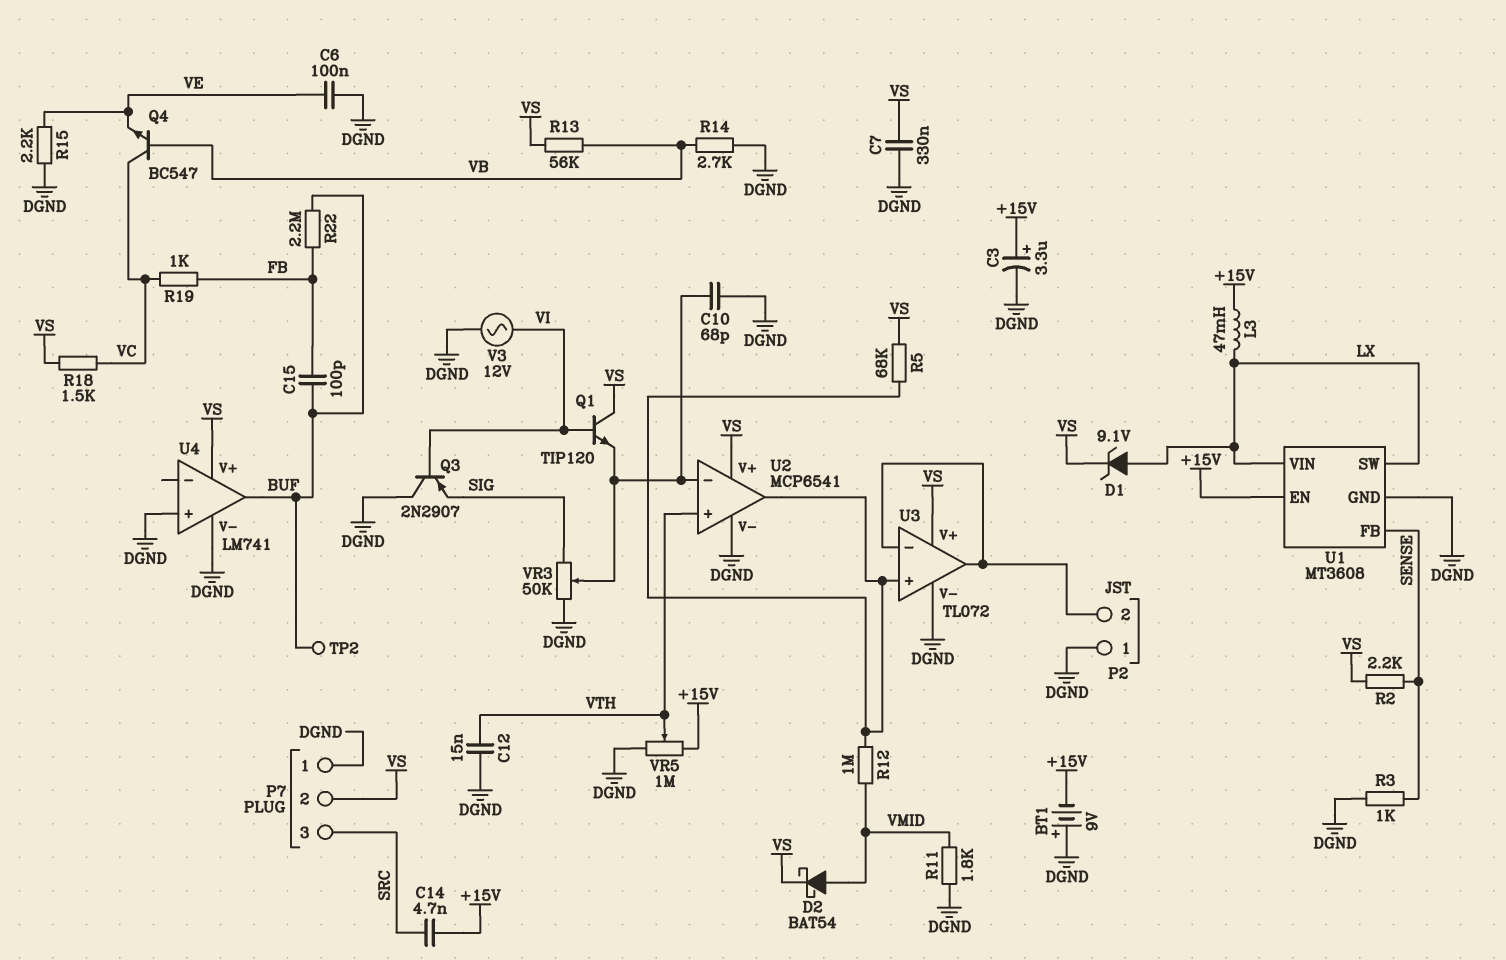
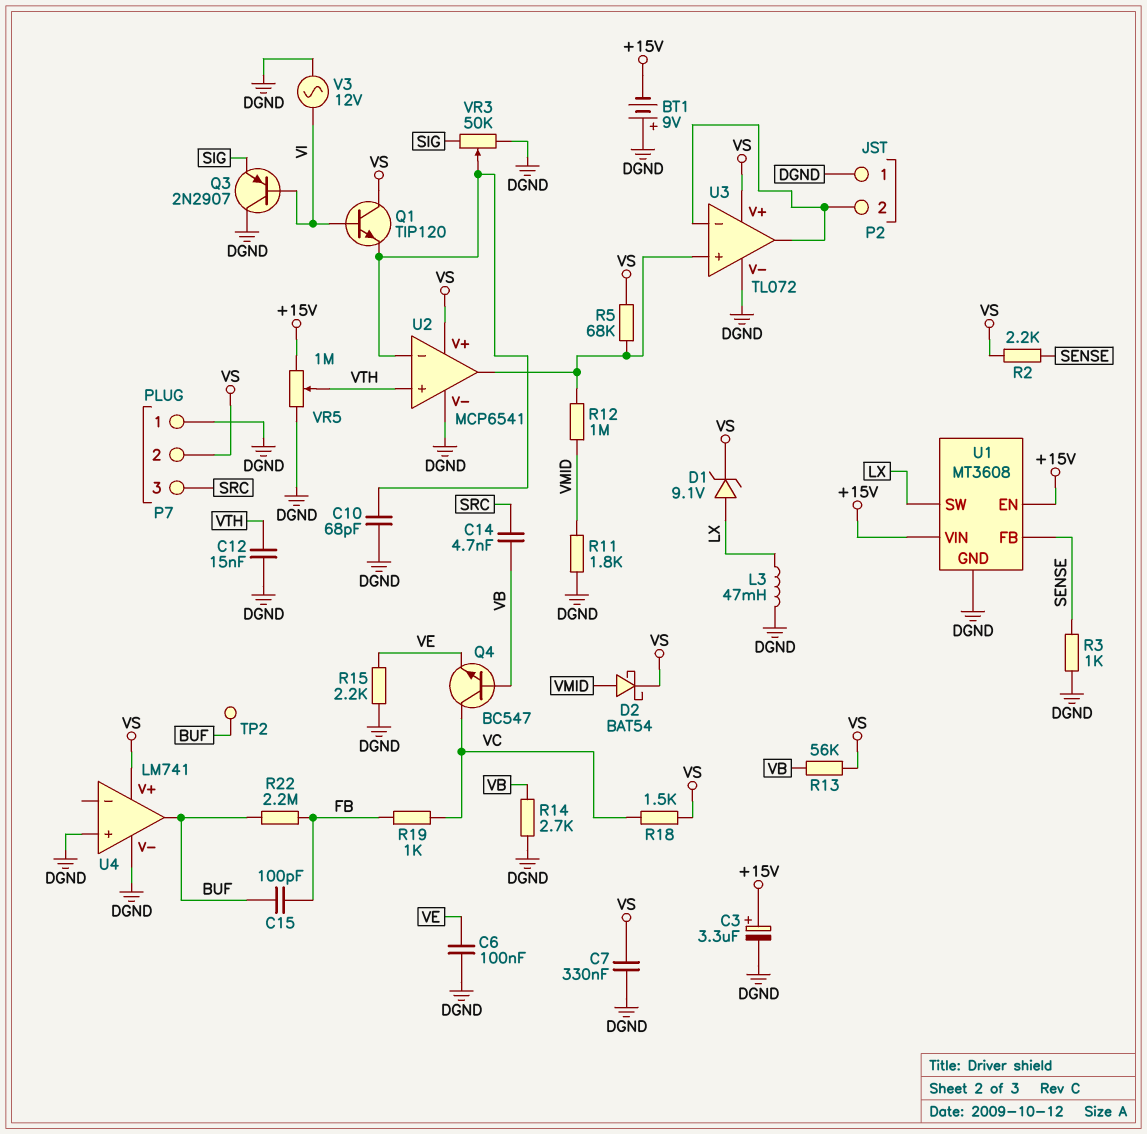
C14: 4.7nF (+15V, SRC) -> 4.7nF (SRC, VB)
L3: 47mH (+15V, LX) -> 47mH (DGND, LX)
U1 pin VIN: LX -> +15V

